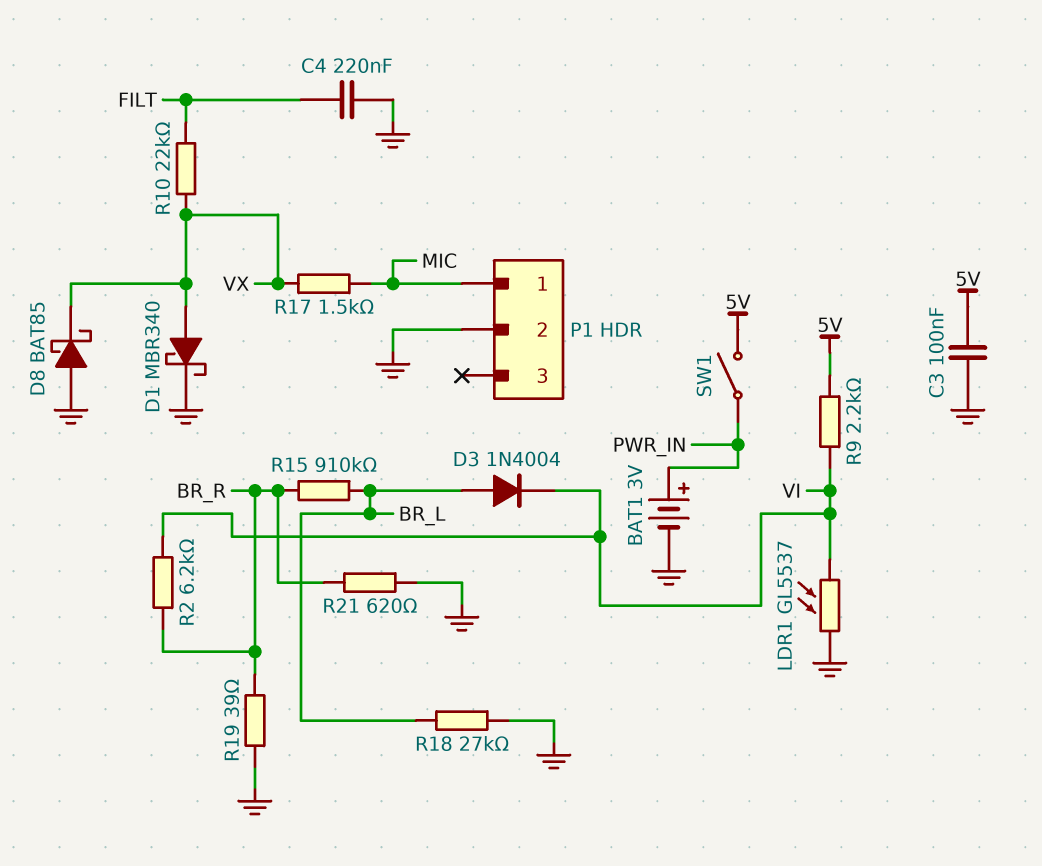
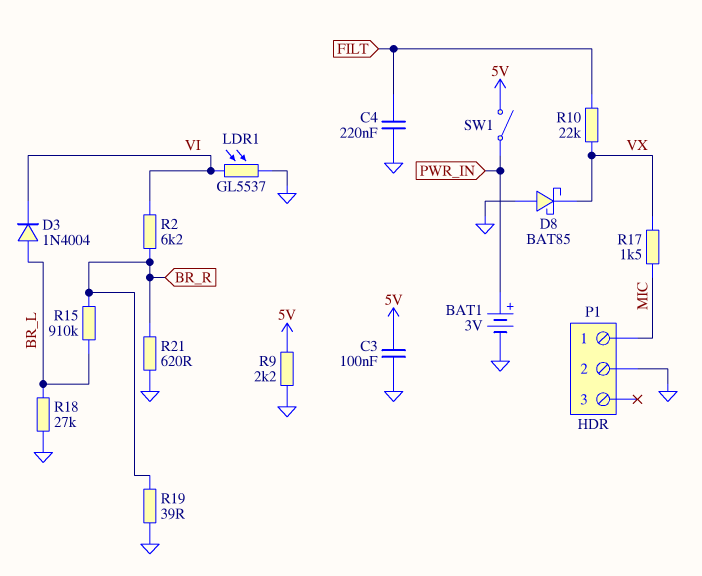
D1: schottky MBR340 (A VX, K GND) -> none
R9: 2.2k (5V, VI) -> 2.2k (5V, GND)

